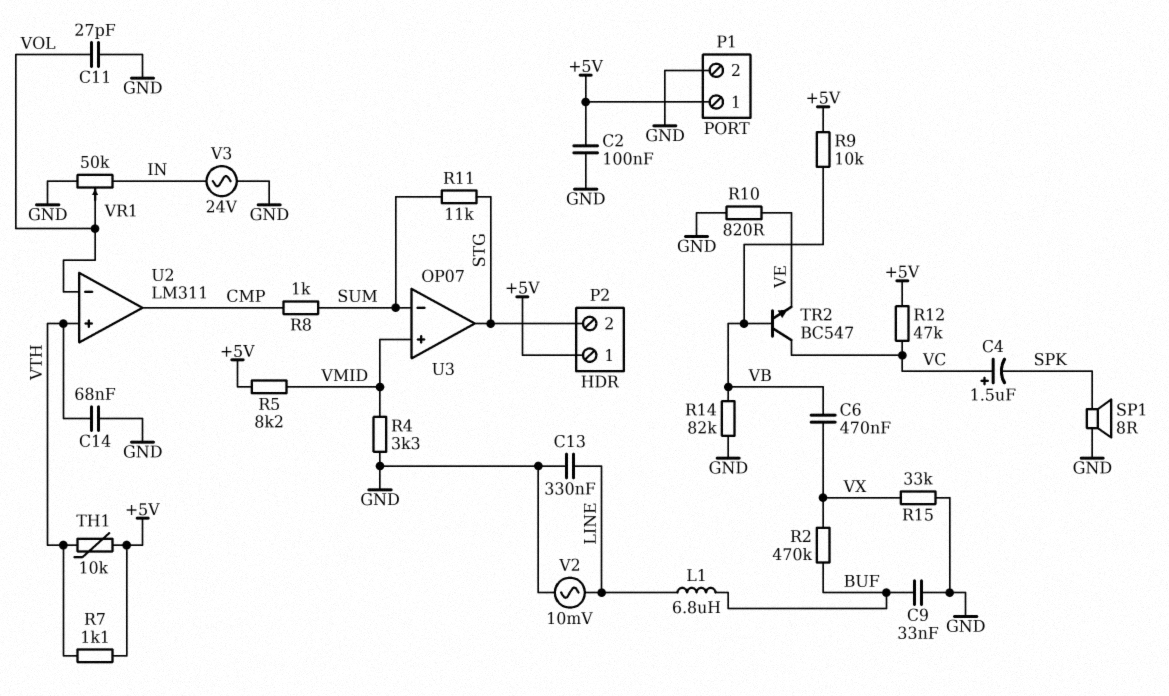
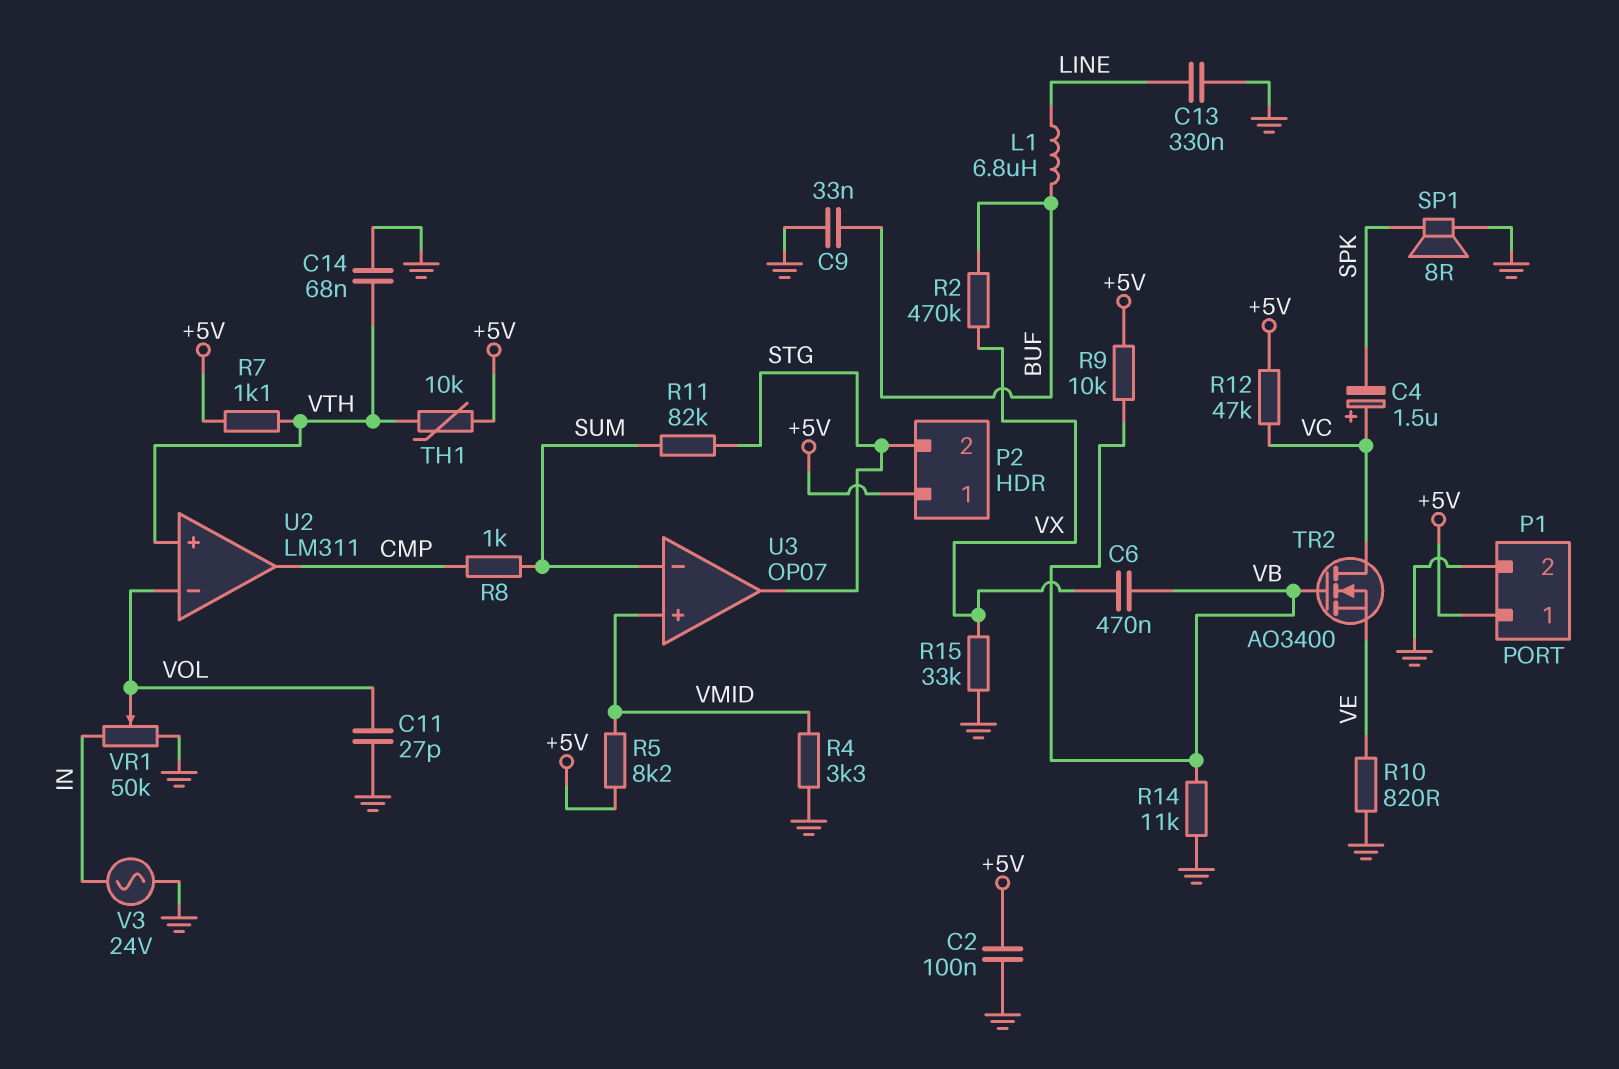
R11: 11k (STG, SUM) -> 82k (STG, SUM)
R14: 82k (GND, VB) -> 11k (GND, VB)
TR2: NPN BC547 (B VB, C VC, E VE) -> NMOS AO3400 (G VB, D VC, S VE)
V2: AC 10mV (GND, LINE) -> none

